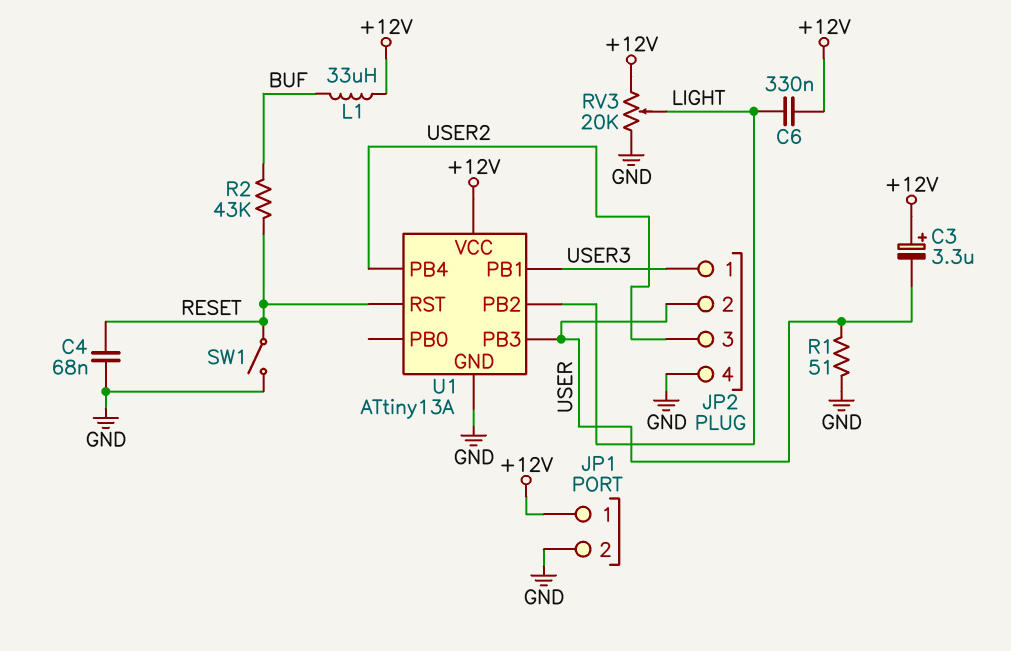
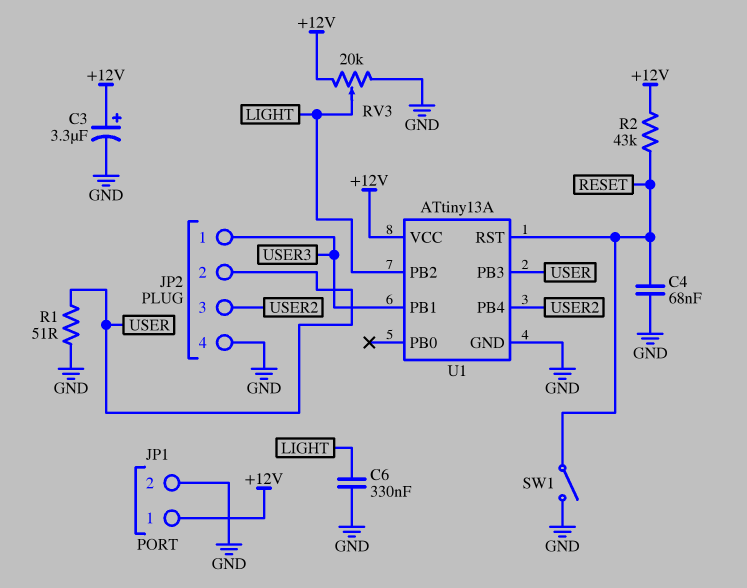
C3: 3.3uF (plus +12V, minus USER) -> 3.3uF (plus +12V, minus GND)
C6: 330nF (+12V, LIGHT) -> 330nF (GND, LIGHT)
L1: 33uH (+12V, BUF) -> none
R2: 43k (BUF, RESET) -> 43k (+12V, RESET)

